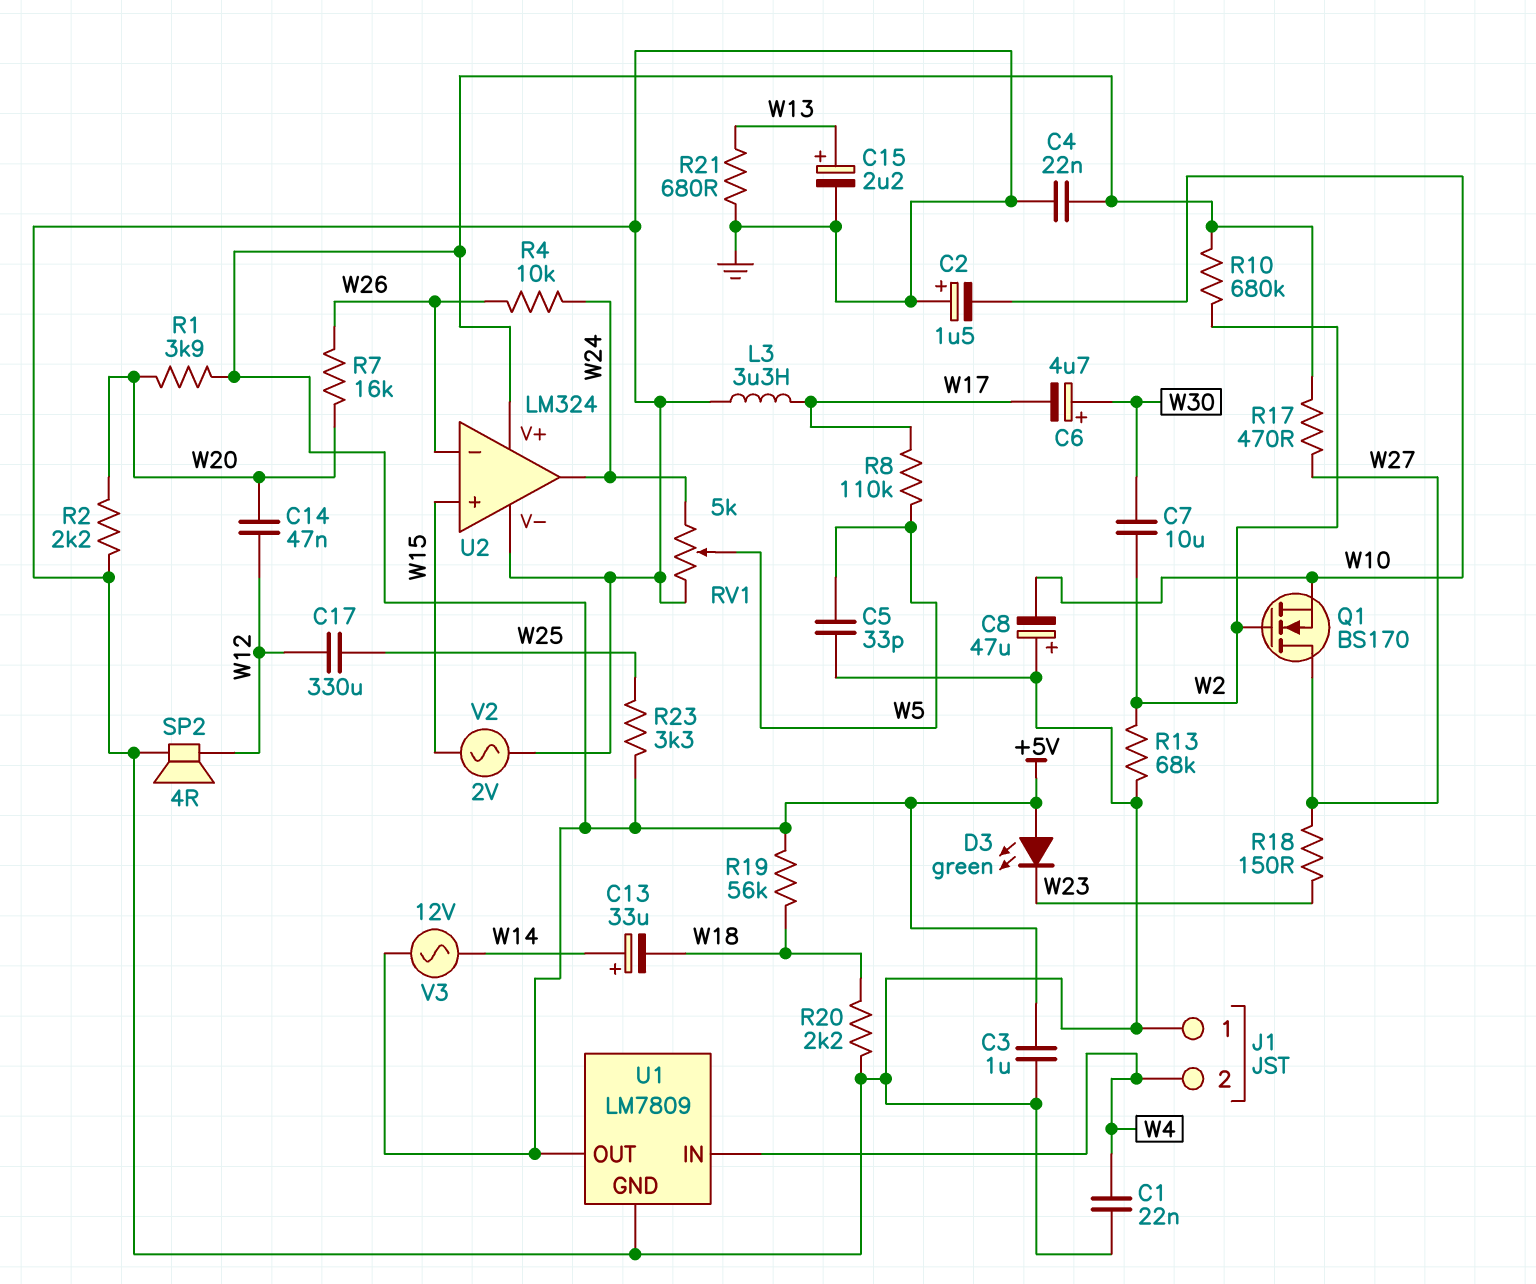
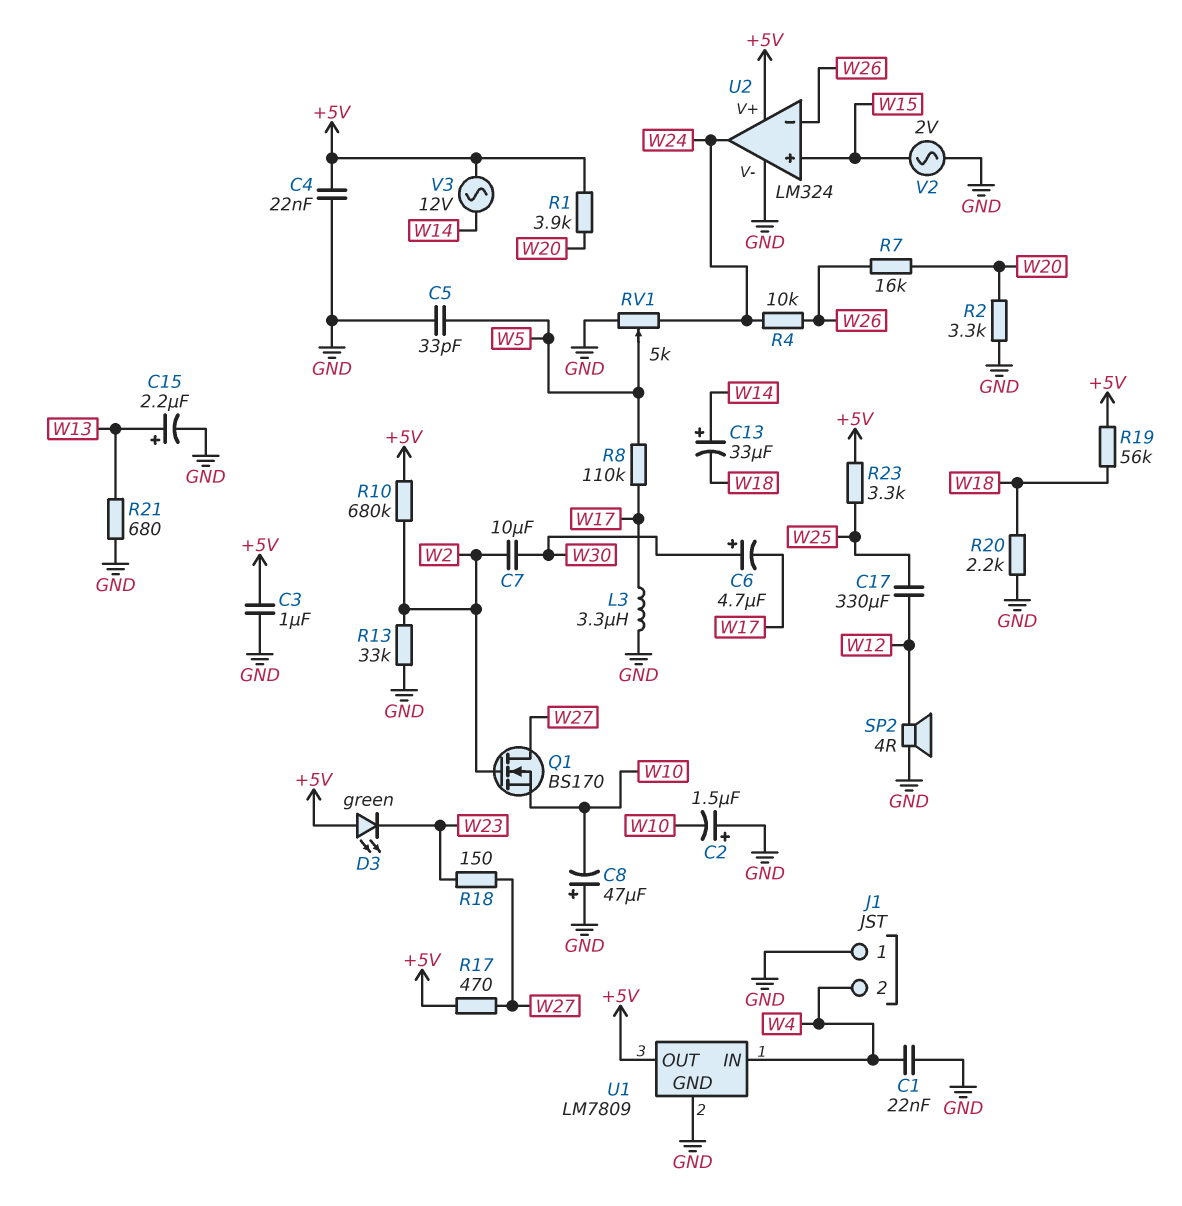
C14: 47nF (W12, W20) -> none
R2: 2.2k (GND, W20) -> 3.3k (GND, W20)
R13: 68k (GND, W2) -> 33k (GND, W2)

